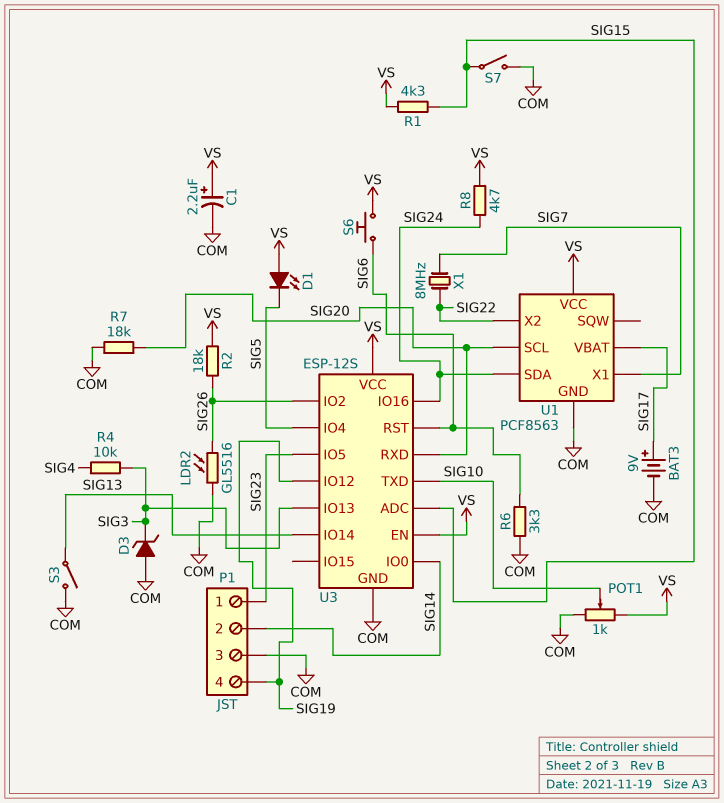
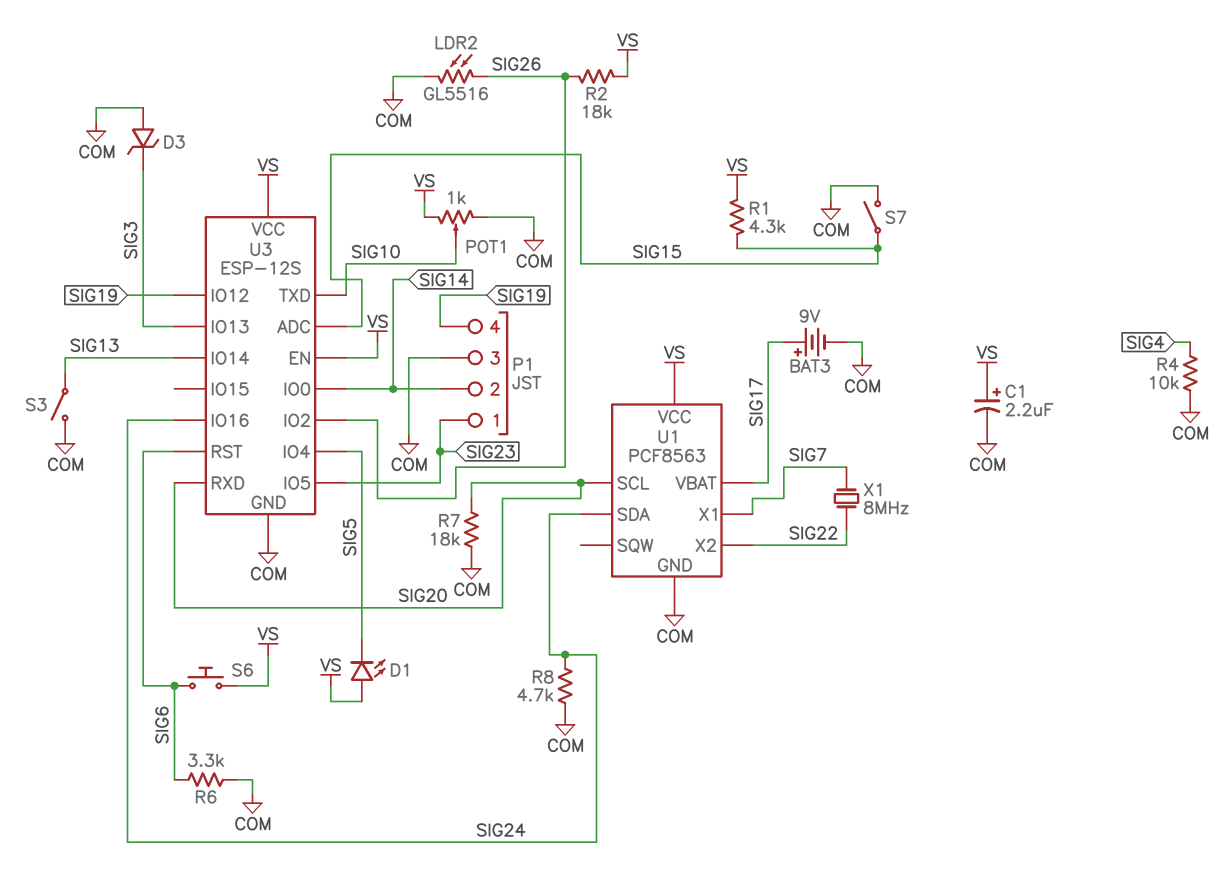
R4: 10k (SIG3, SIG4) -> 10k (COM, SIG4)
R8: 4.7k (SIG24, VS) -> 4.7k (COM, SIG24)

